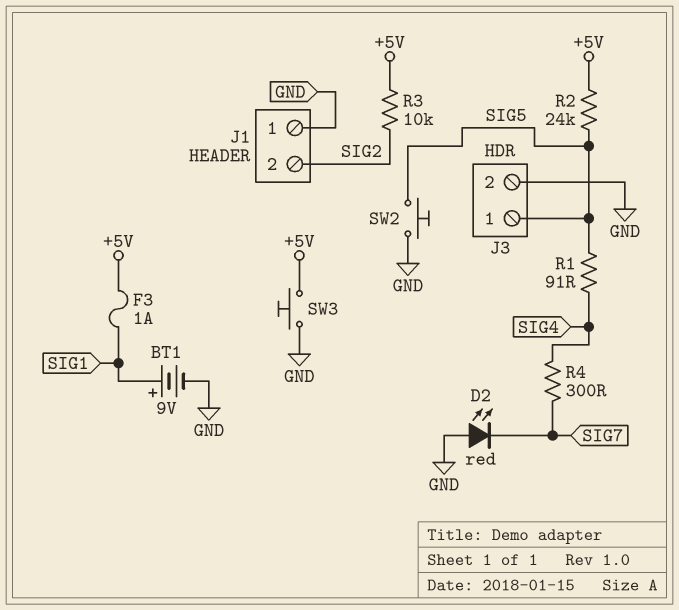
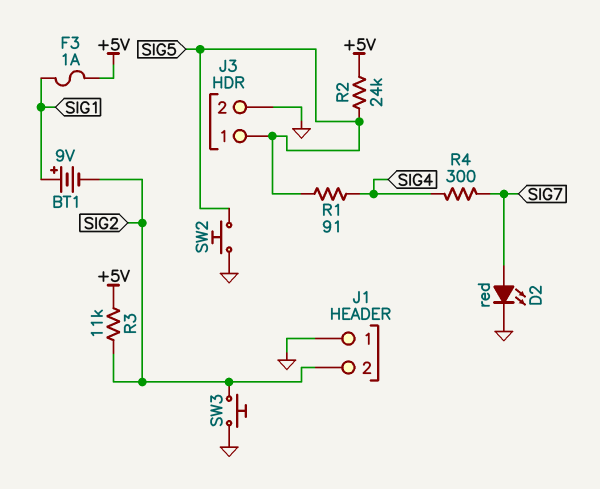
BT1: 9V (plus SIG1, minus GND) -> 9V (plus SIG1, minus SIG2)
D2: LED red (A GND, K SIG7) -> LED red (A SIG7, K GND)
R3: 10k (+5V, SIG2) -> 11k (+5V, SIG2)
SW3: button (+5V, GND) -> button (GND, SIG2)

